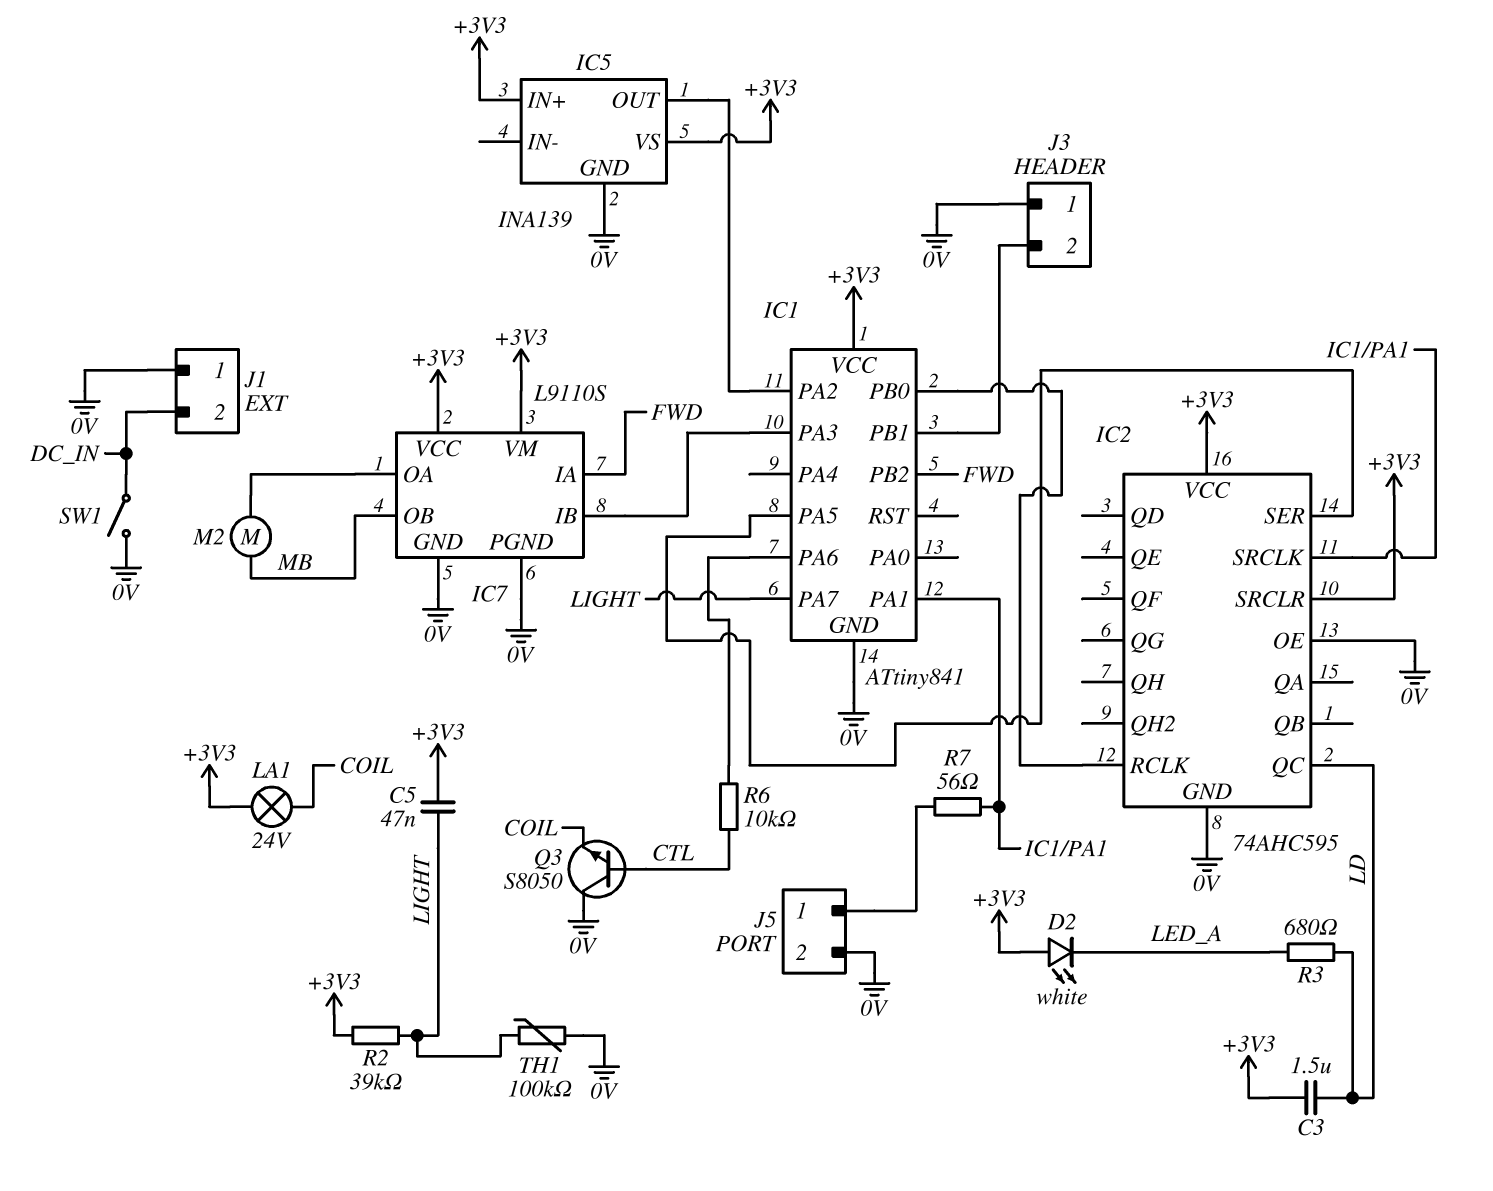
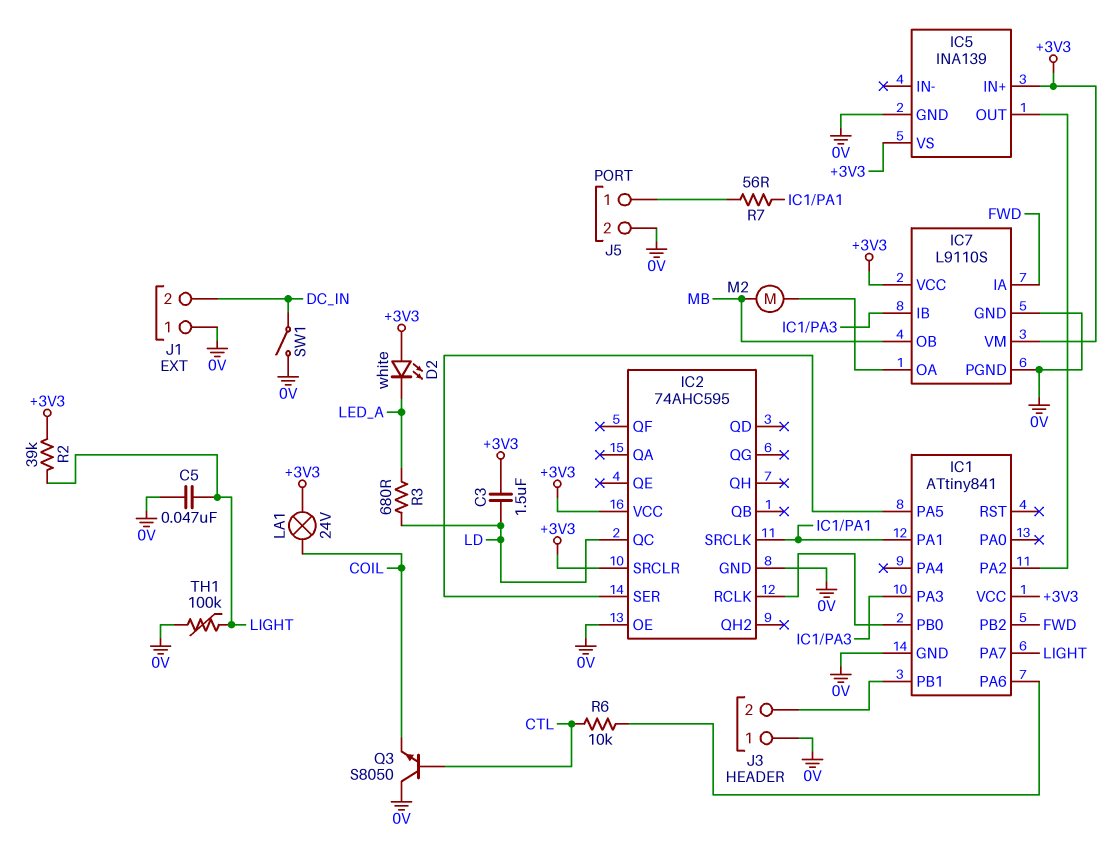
C5: 47nF (+3V3, LIGHT) -> 47nF (0V, LIGHT)

